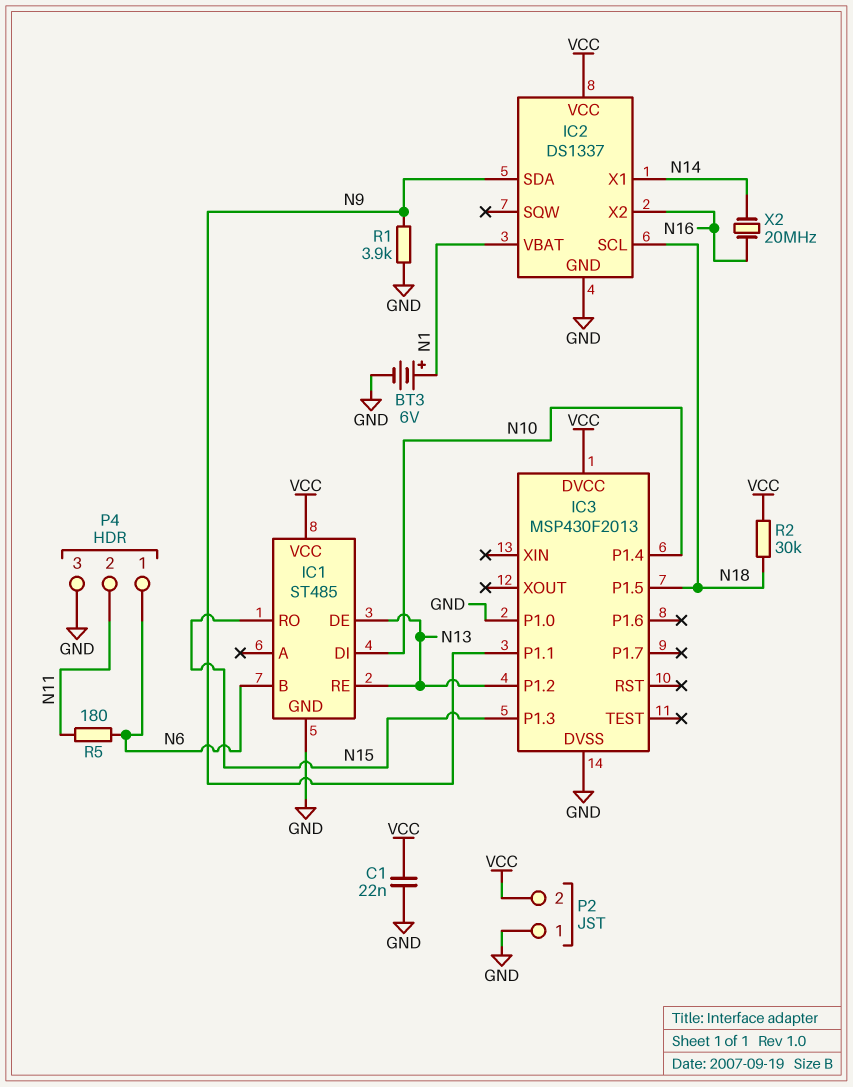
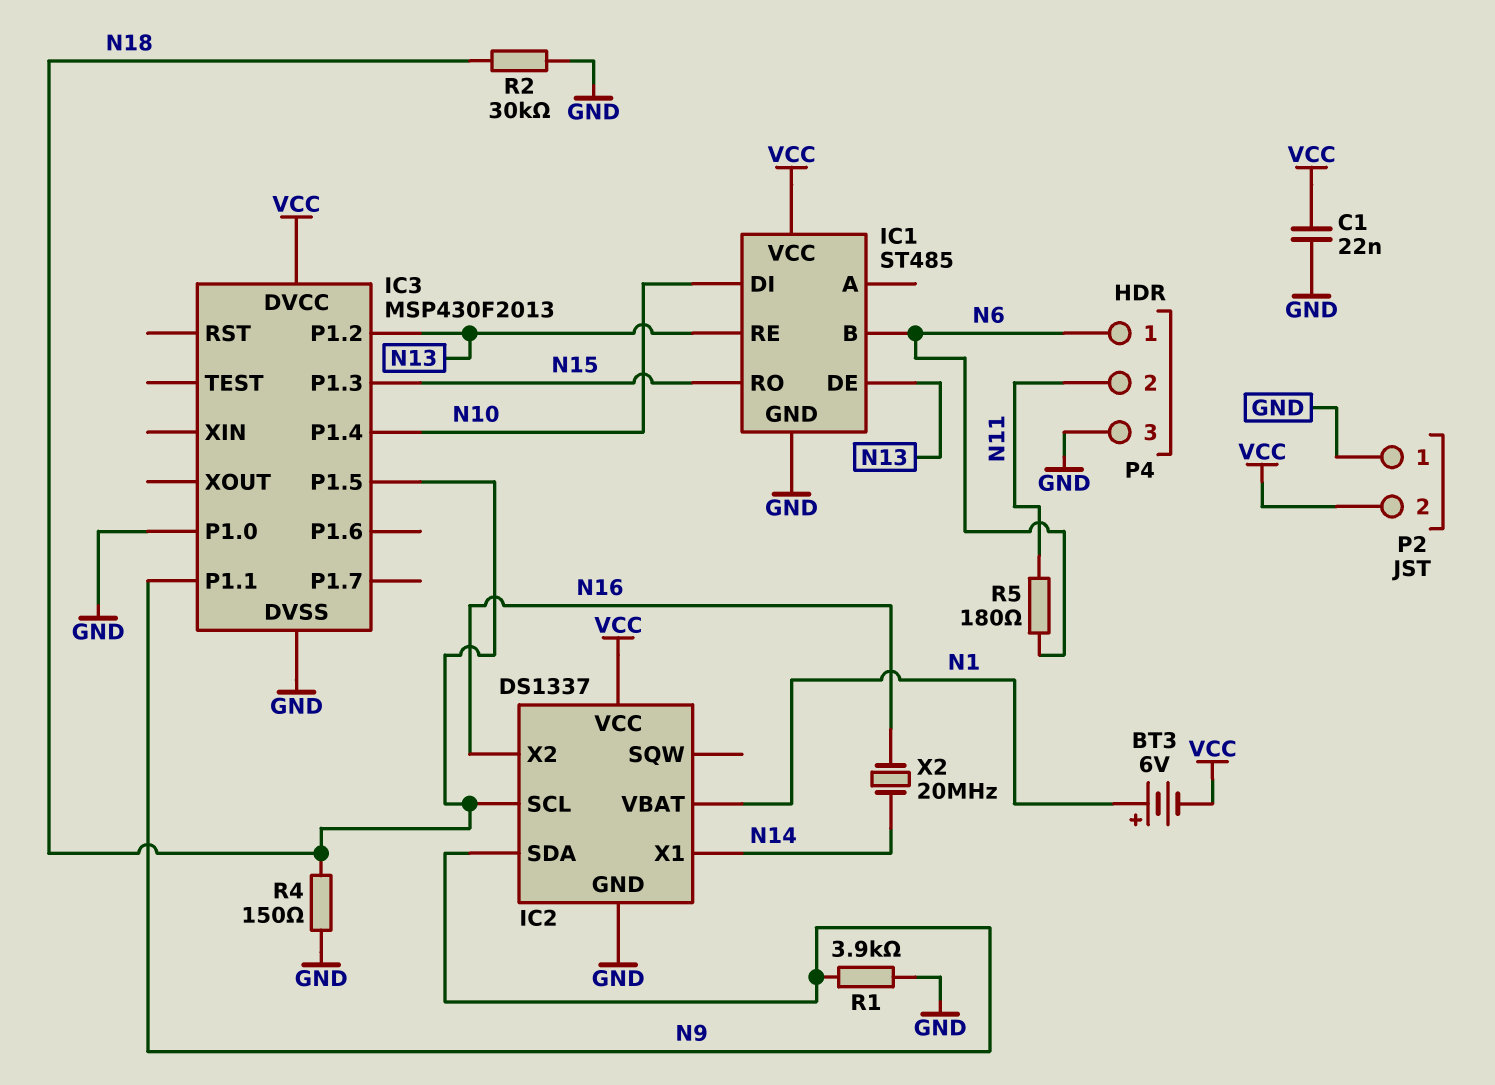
BT3: 6V (plus N1, minus GND) -> 6V (plus N1, minus VCC)
R2: 30k (N18, VCC) -> 30k (GND, N18)
R4: none -> 150 (GND, N18)

